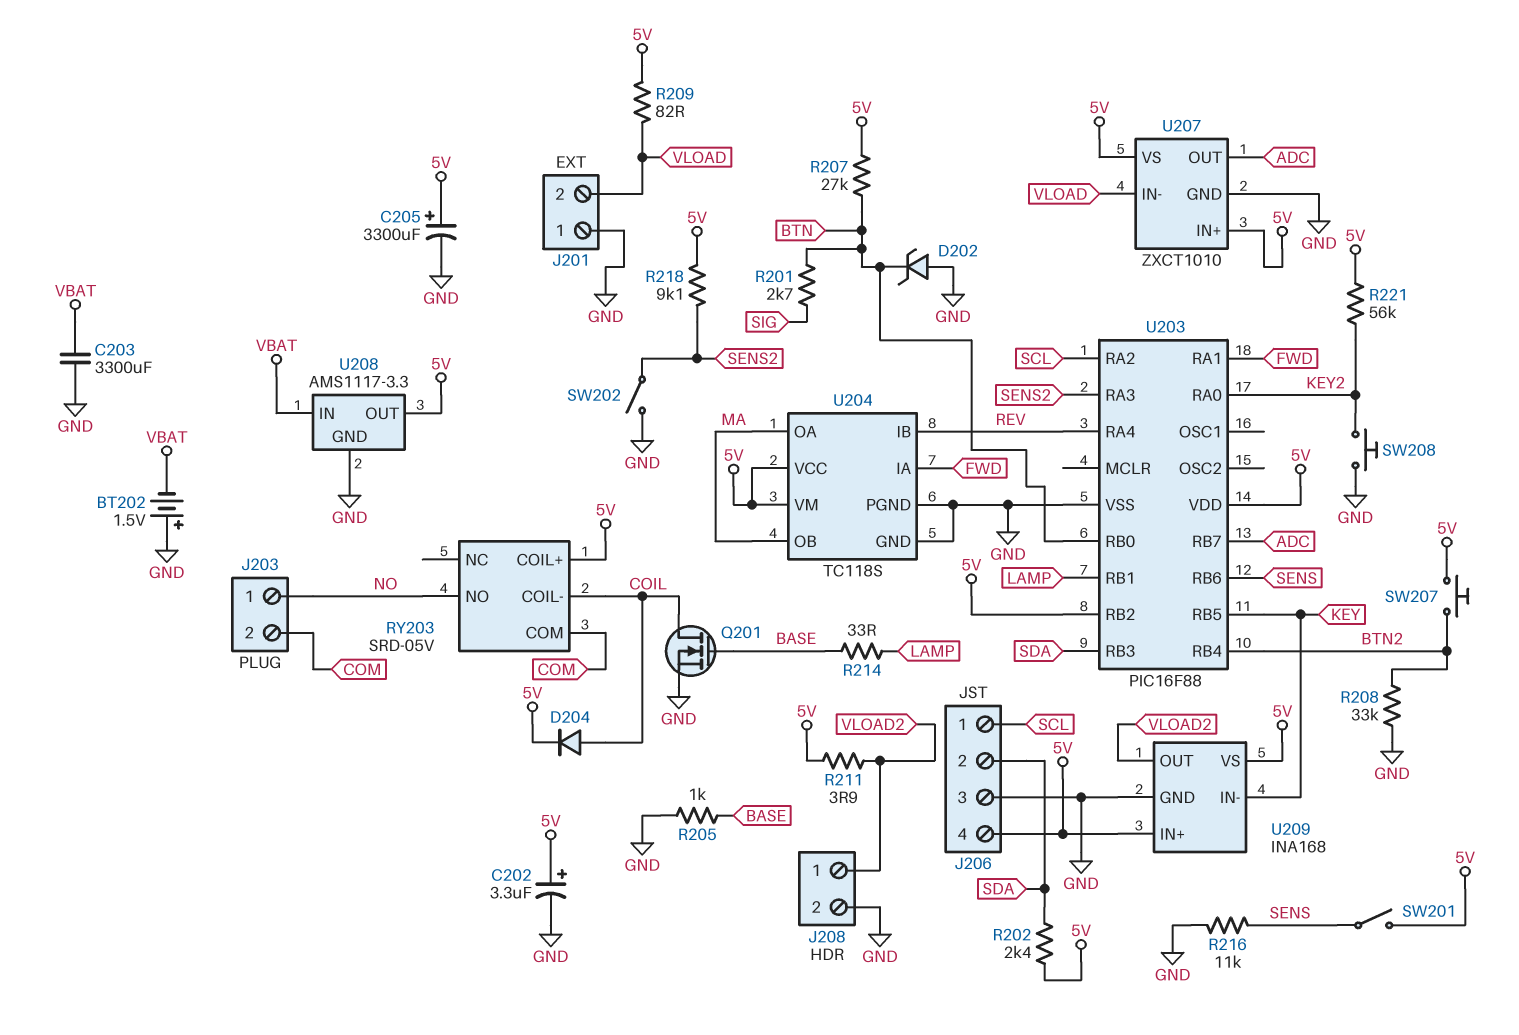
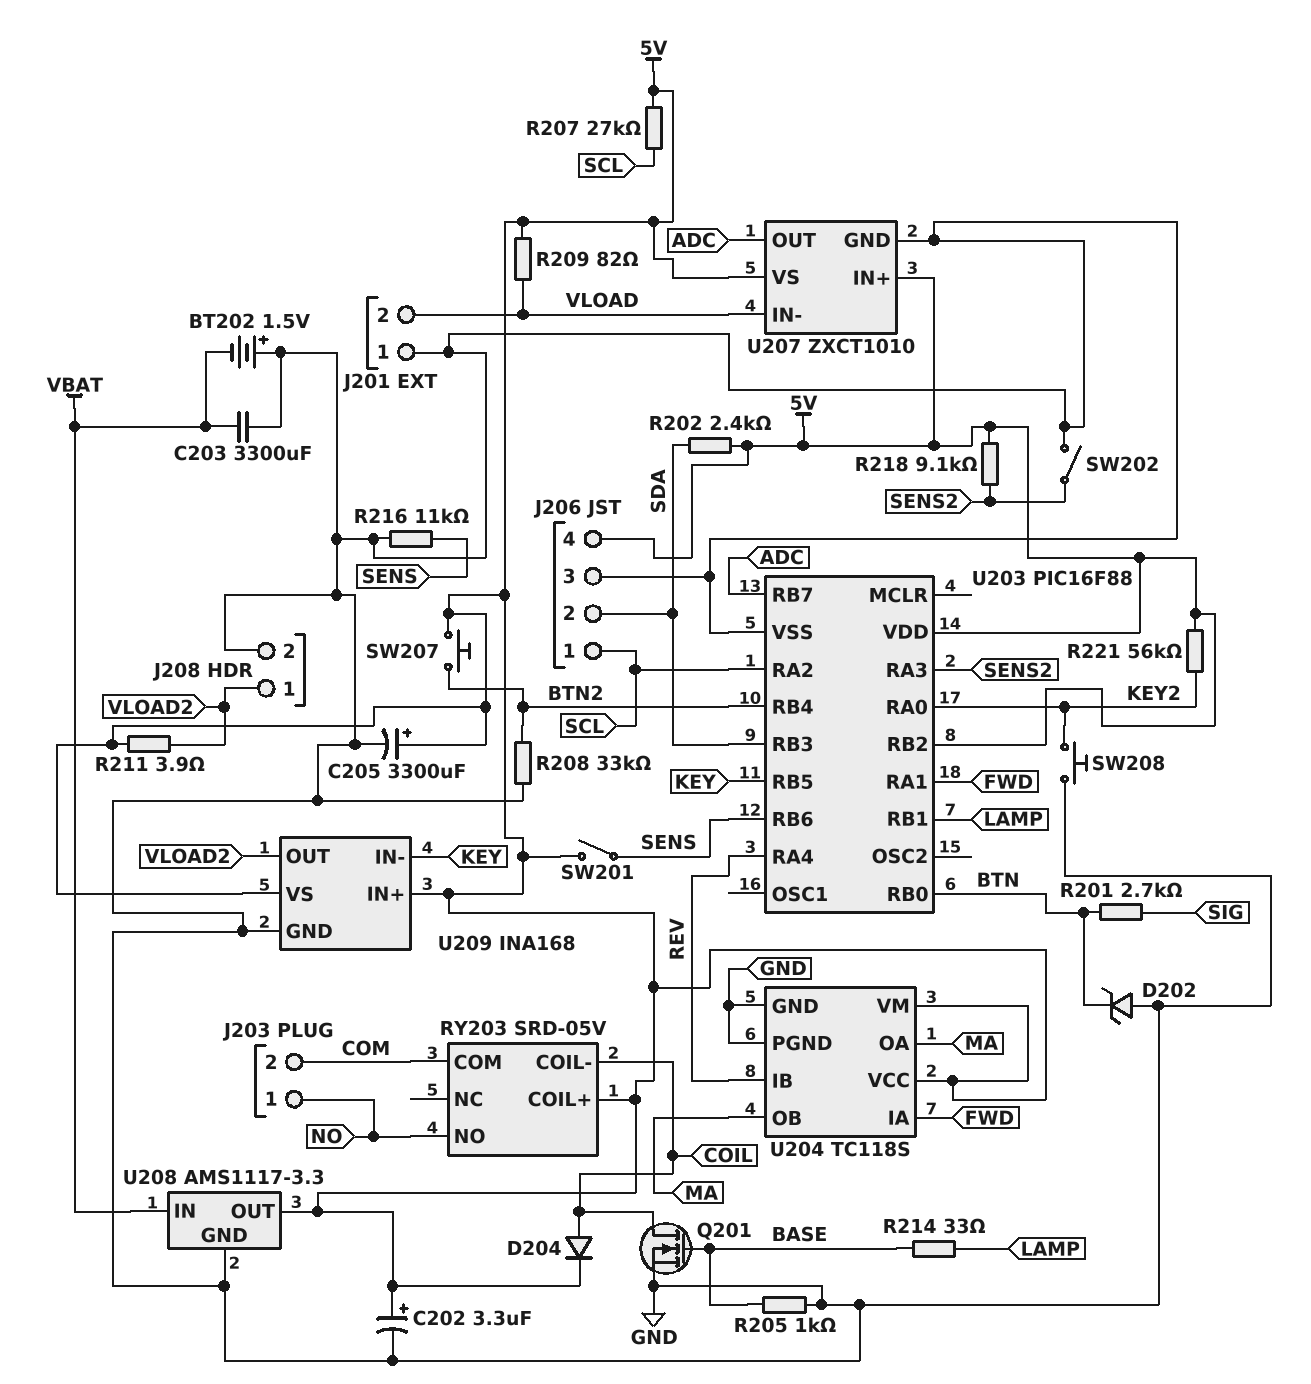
R207: 27k (5V, BTN) -> 27k (5V, SCL)

